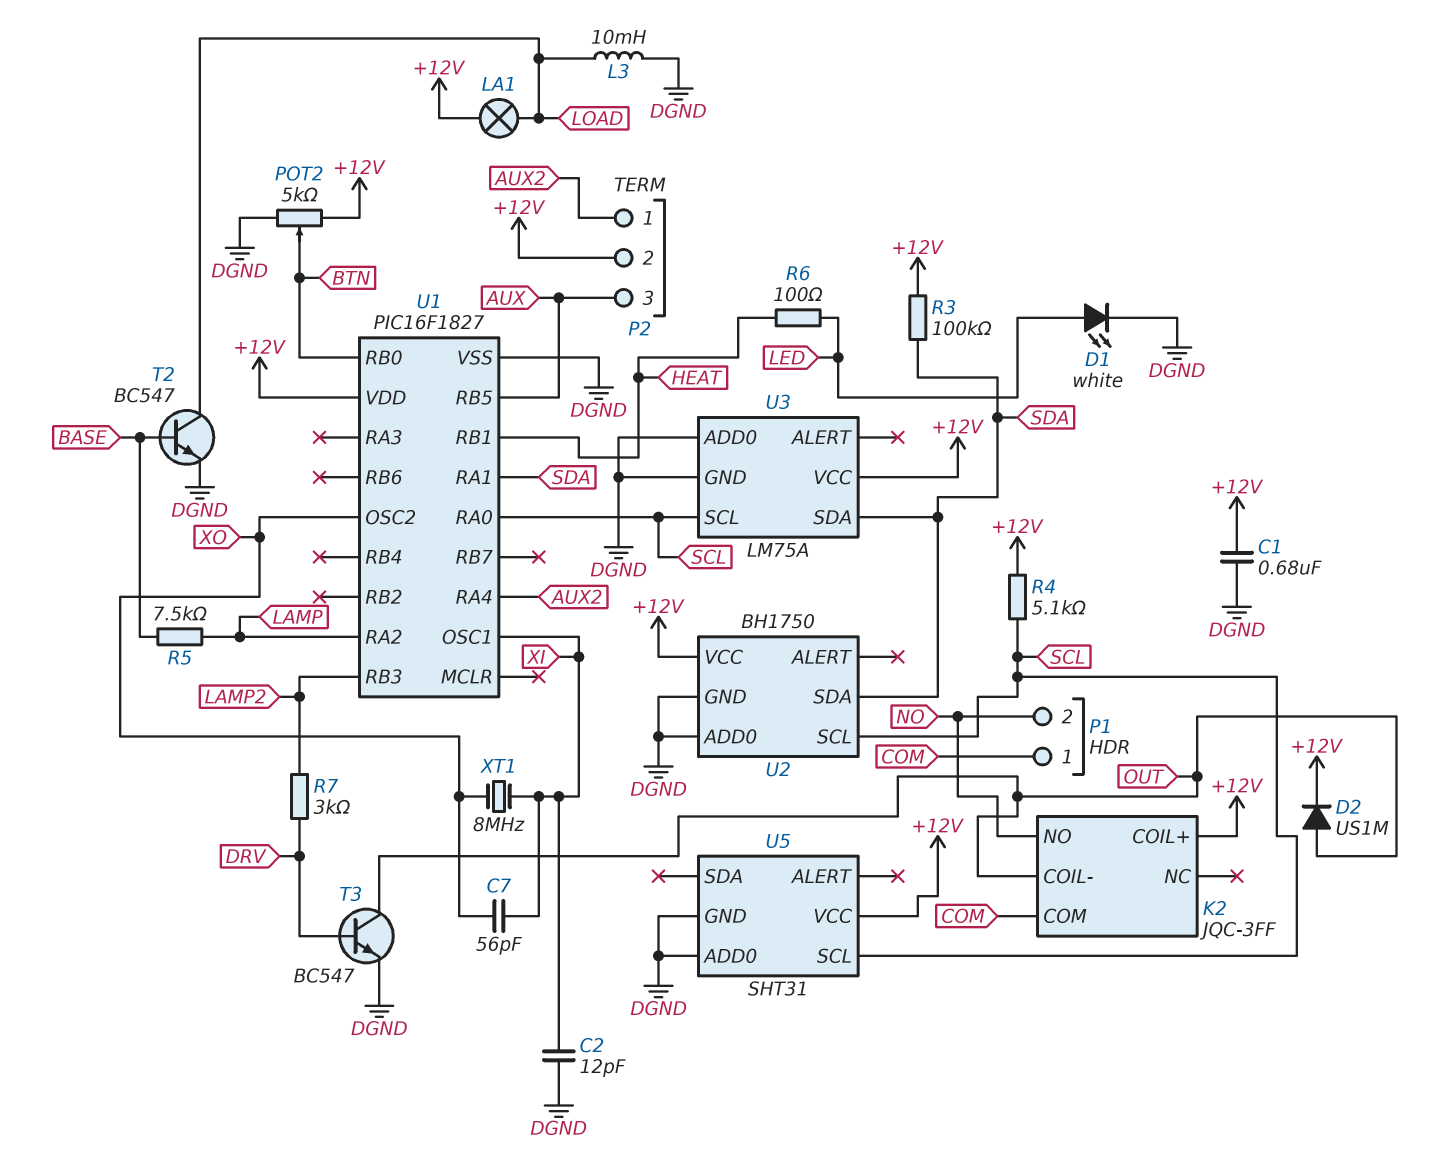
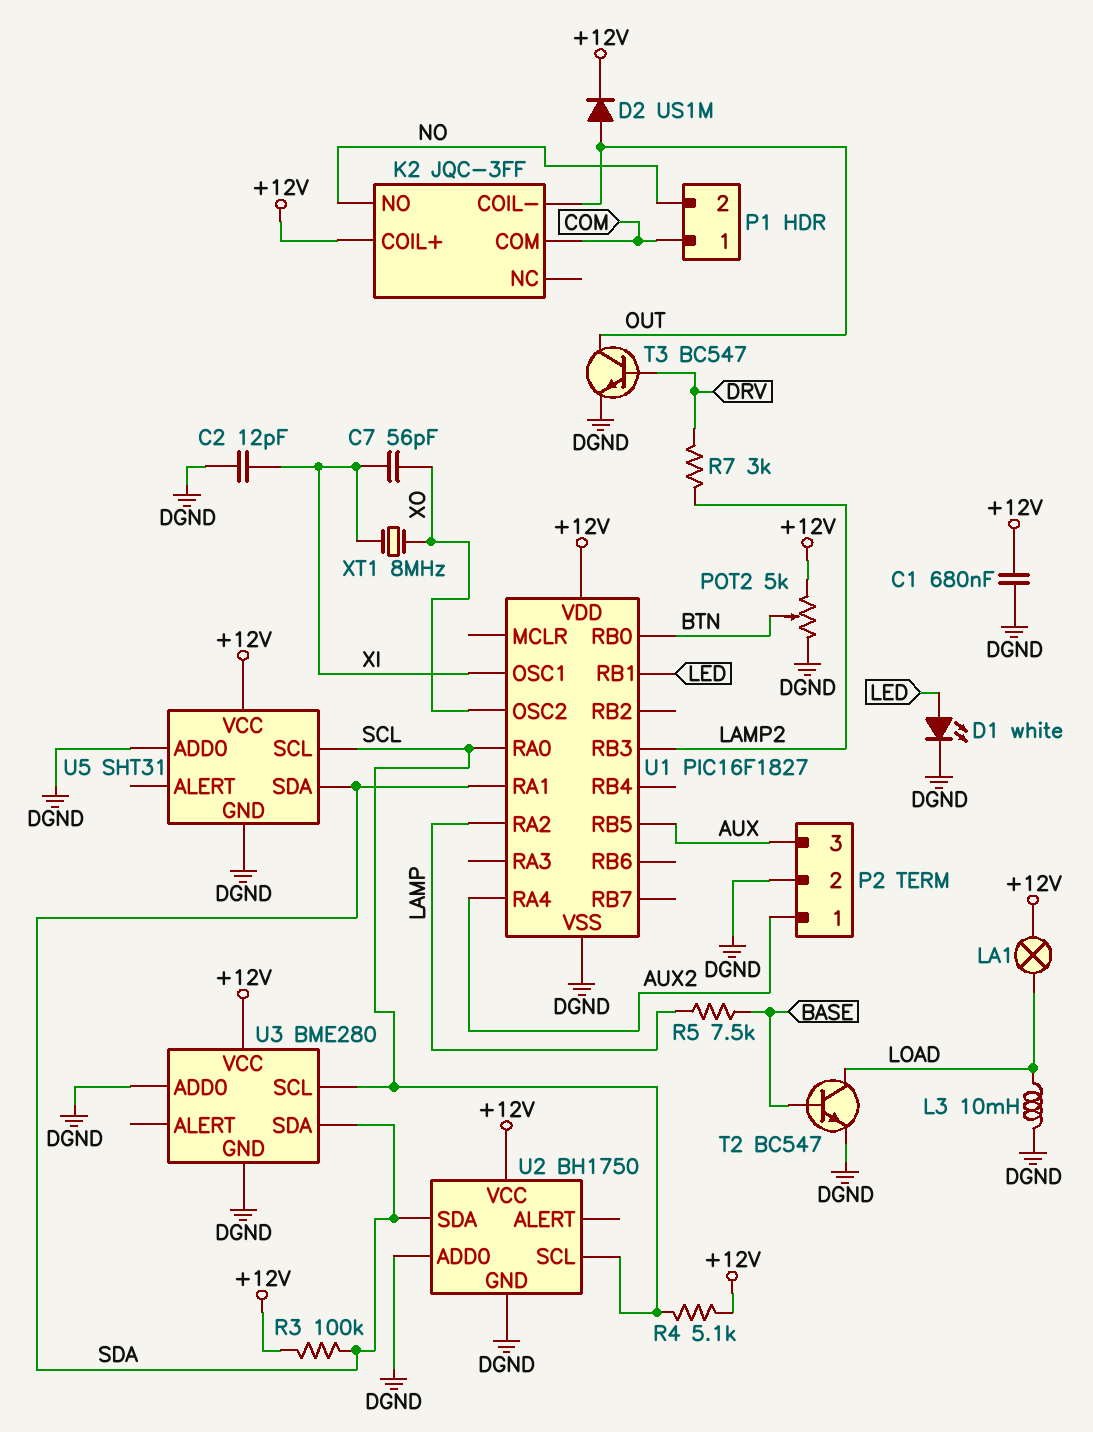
P2 pin 2: +12V -> DGND
R6: 100 (HEAT, LED) -> none
U1 pin RB1: HEAT -> LED
U3: LM75A -> BME280
U5 pin SDA: none -> SDA

